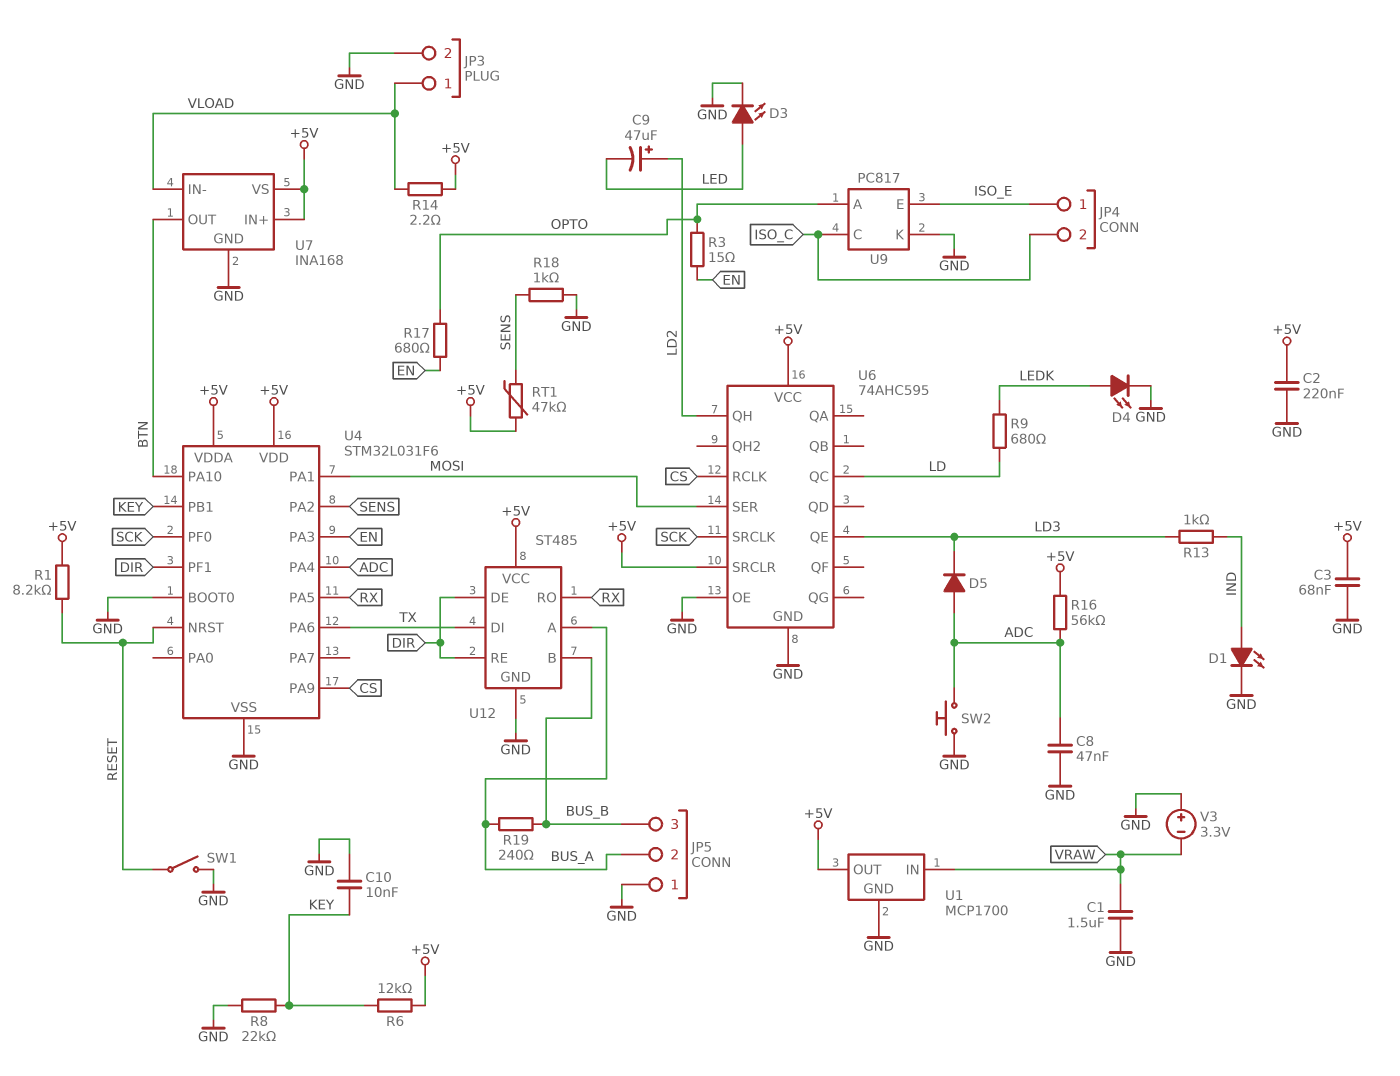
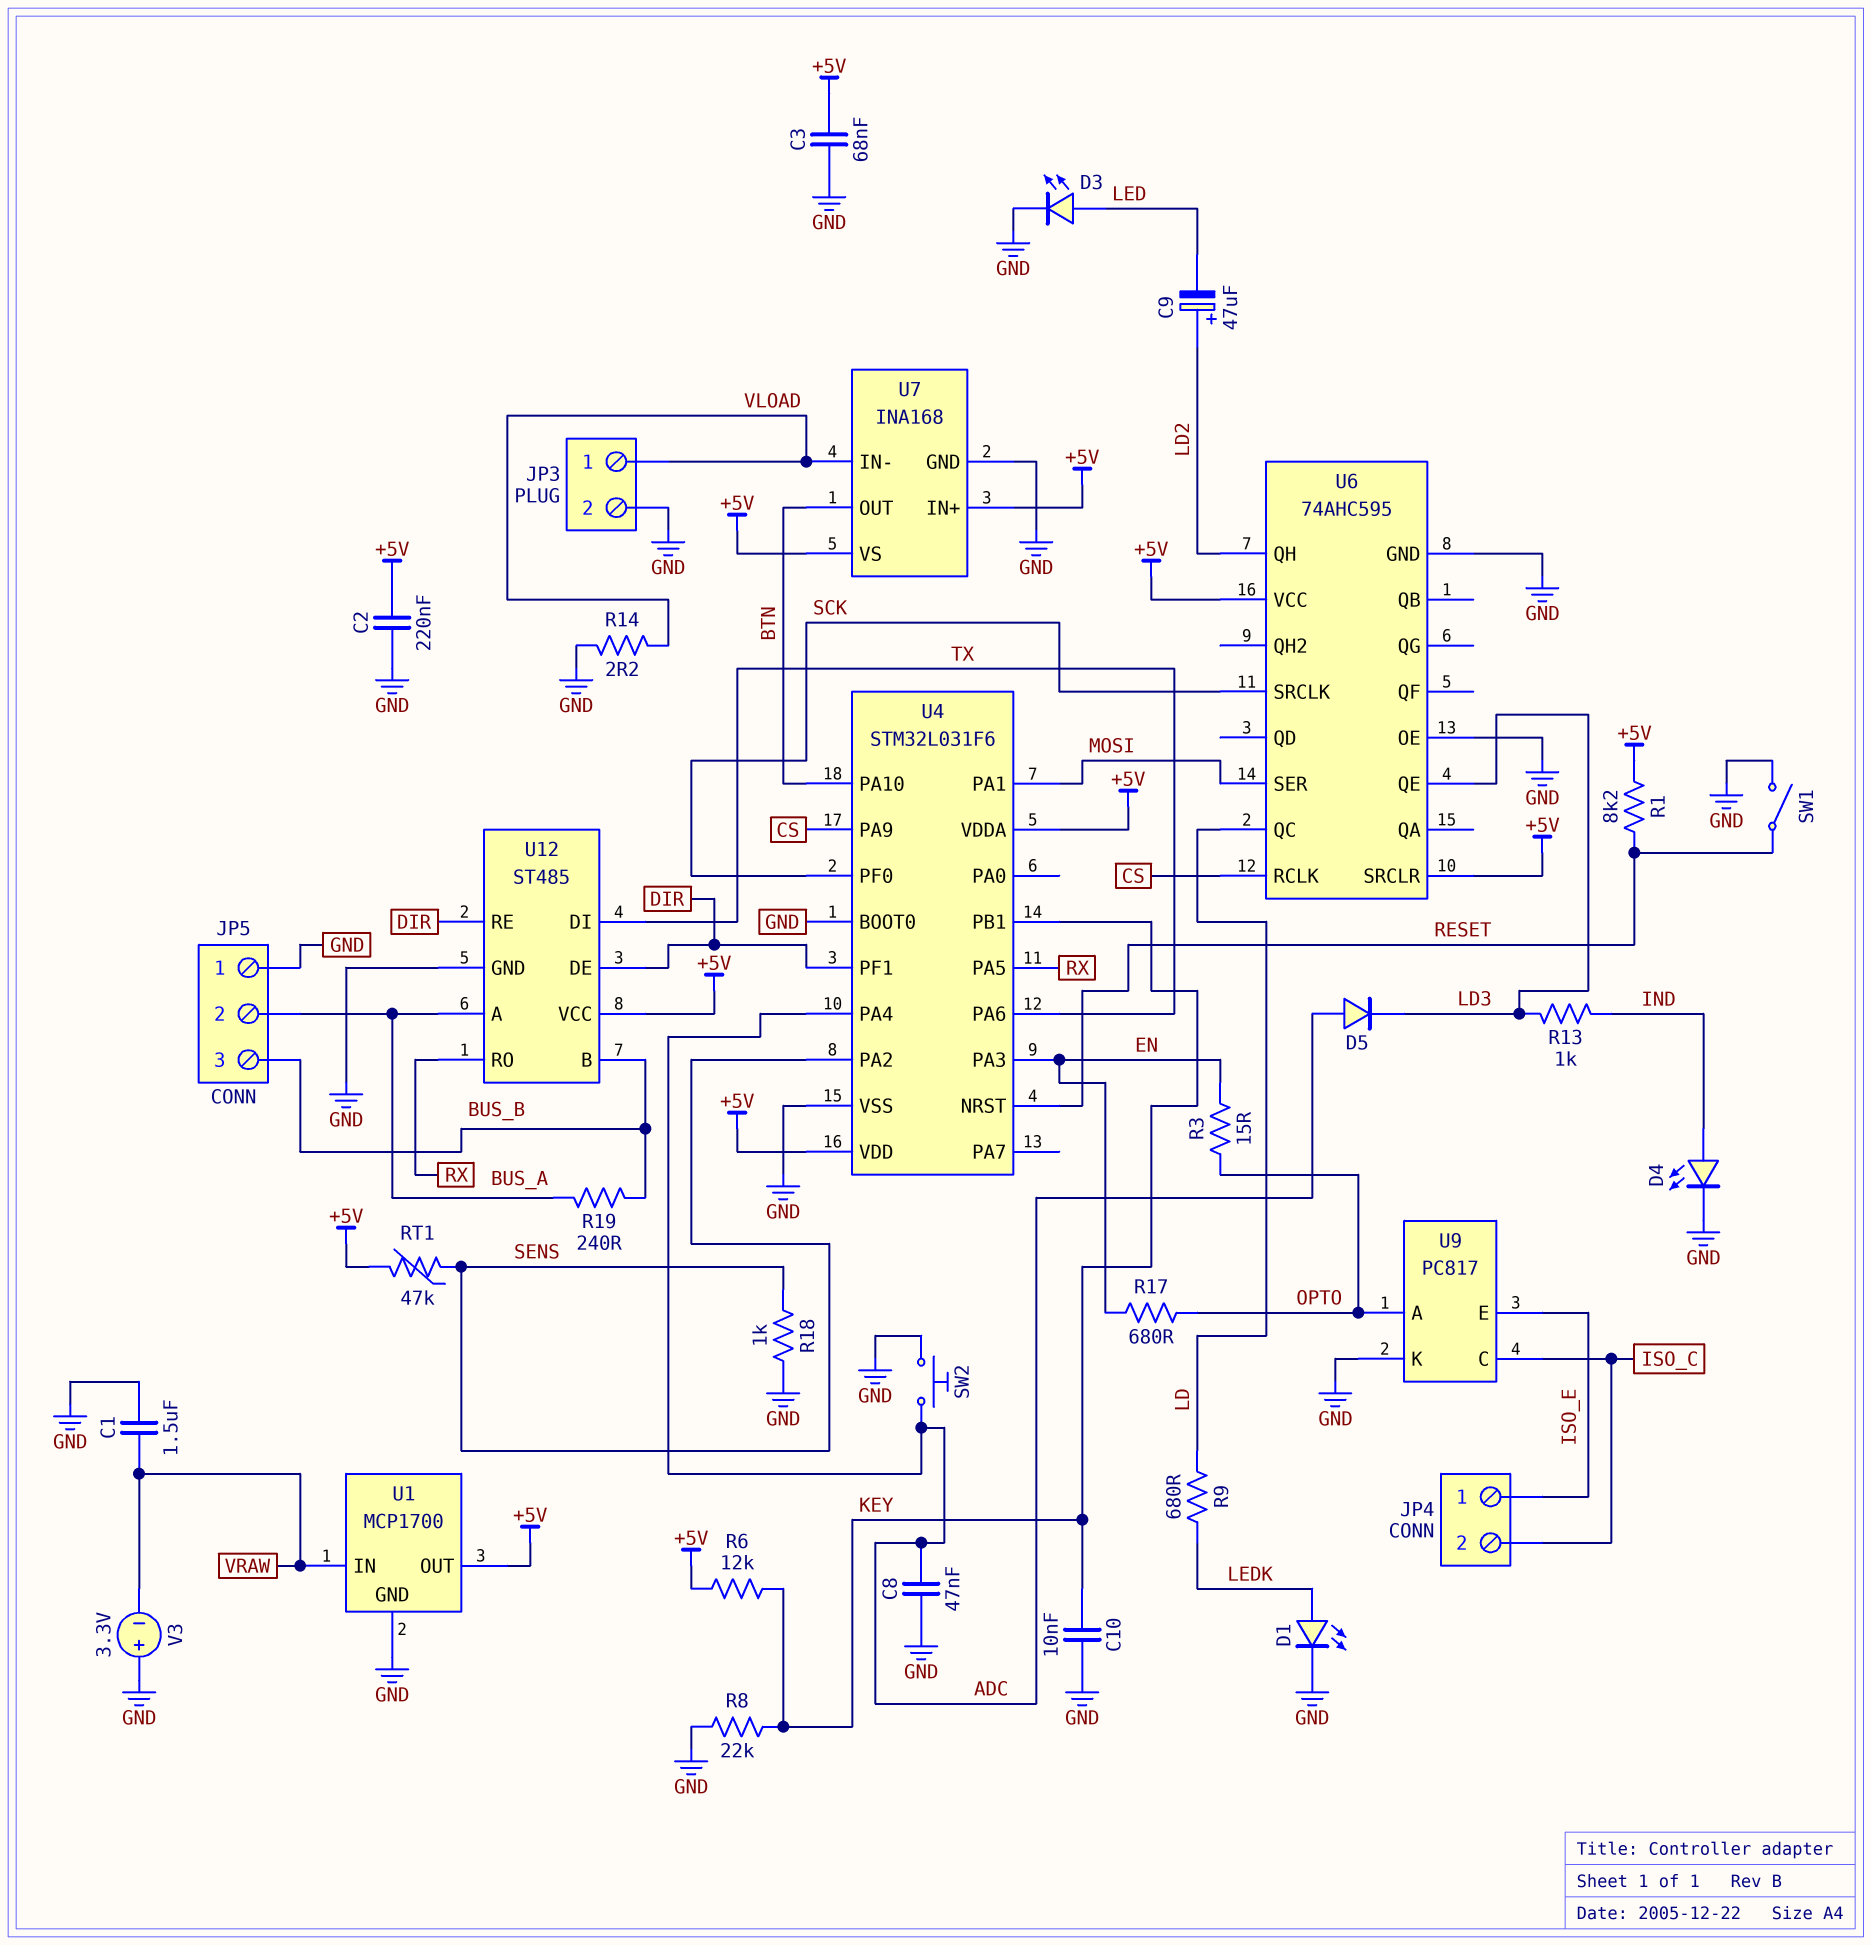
D1: LED (A IND, K GND) -> LED (A LEDK, K GND)
D4: LED (A LEDK, K GND) -> LED (A IND, K GND)
R14: 2.2 (+5V, VLOAD) -> 2.2 (GND, VLOAD)
R16: 56k (+5V, ADC) -> none

